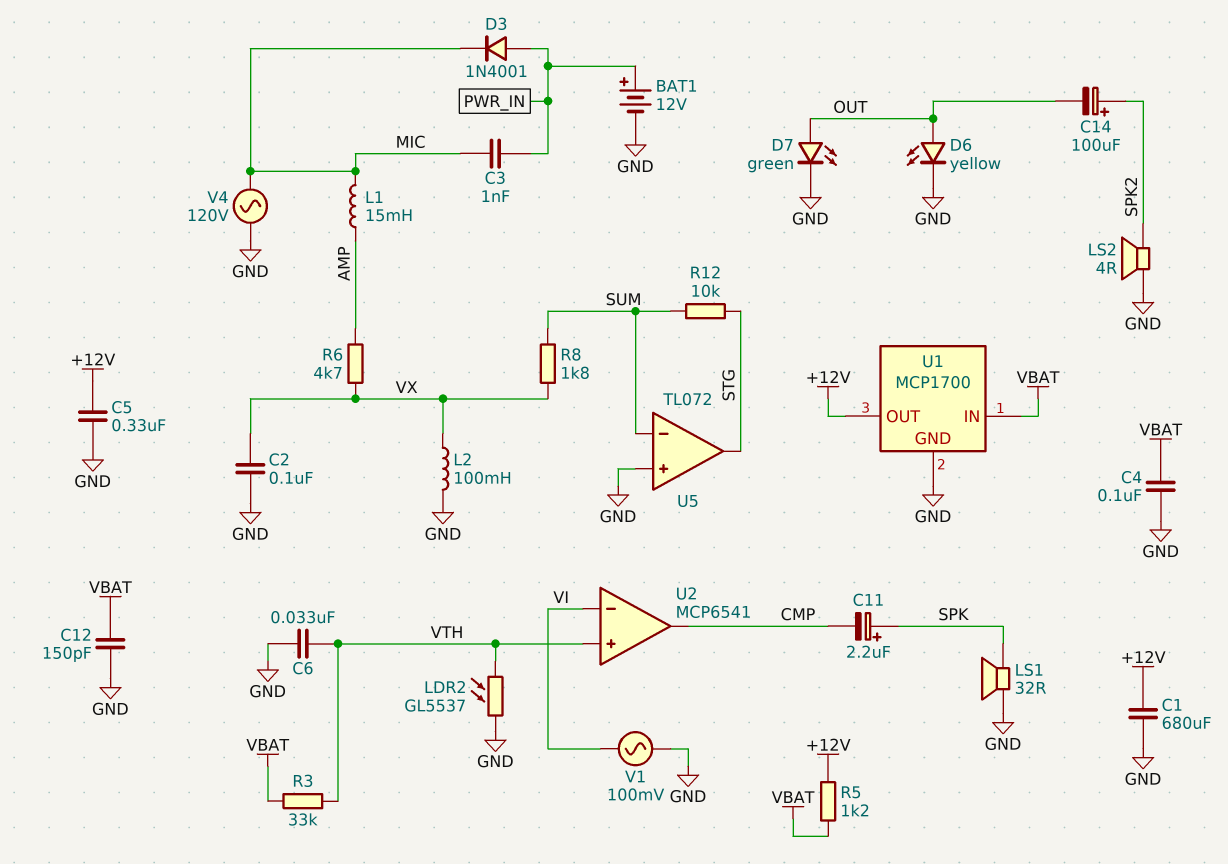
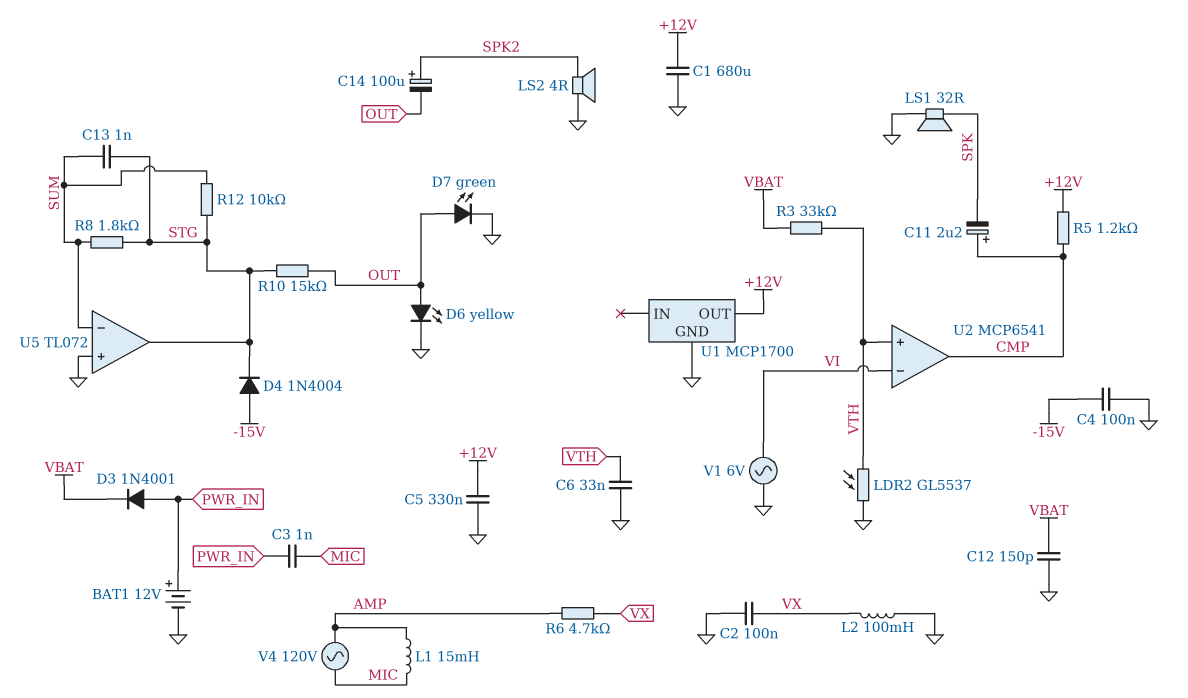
C4: 100nF (GND, VBAT) -> 100nF (-15V, GND)
C11: 2.2uF (plus SPK, minus CMP) -> 2.2uF (plus CMP, minus SPK)
C13: none -> 1nF (STG, SUM)
D3: diode 1N4001 (A PWR_IN, K MIC) -> diode 1N4001 (A PWR_IN, K VBAT)
D4: none -> diode 1N4004 (A -15V, K STG)
R5: 1.2k (+12V, VBAT) -> 1.2k (+12V, CMP)
R8: 1.8k (SUM, VX) -> 1.8k (STG, SUM)
R10: none -> 15k (OUT, STG)
U1 pin IN: VBAT -> none
V1: AC 100mV (GND, VI) -> AC 6V (GND, VI)
V4: AC 120V (GND, MIC) -> AC 120V (AMP, MIC)

